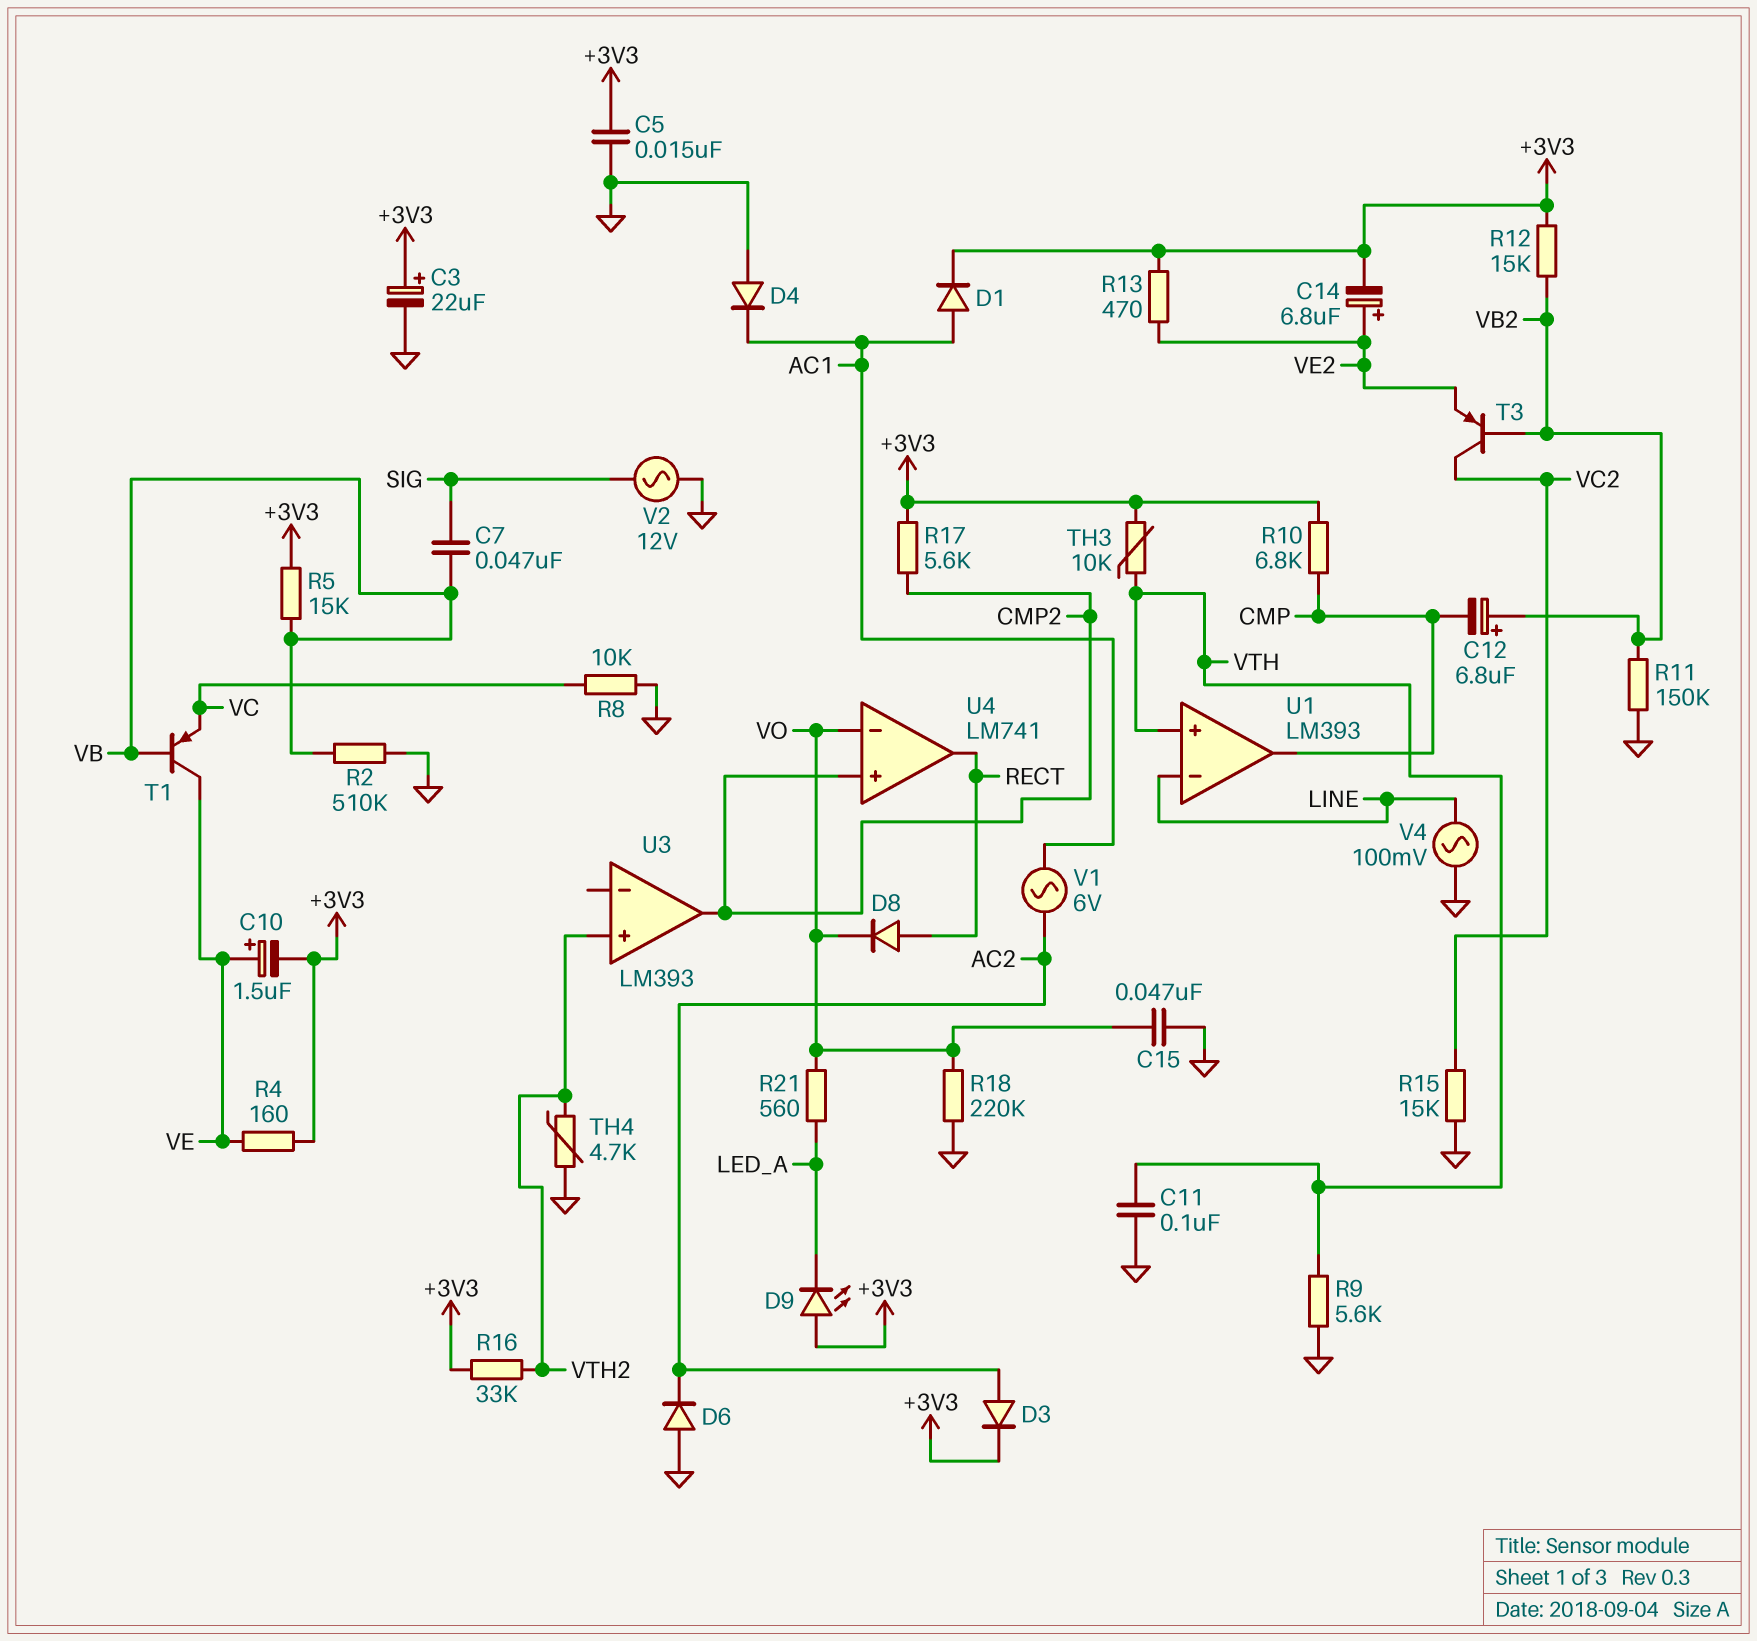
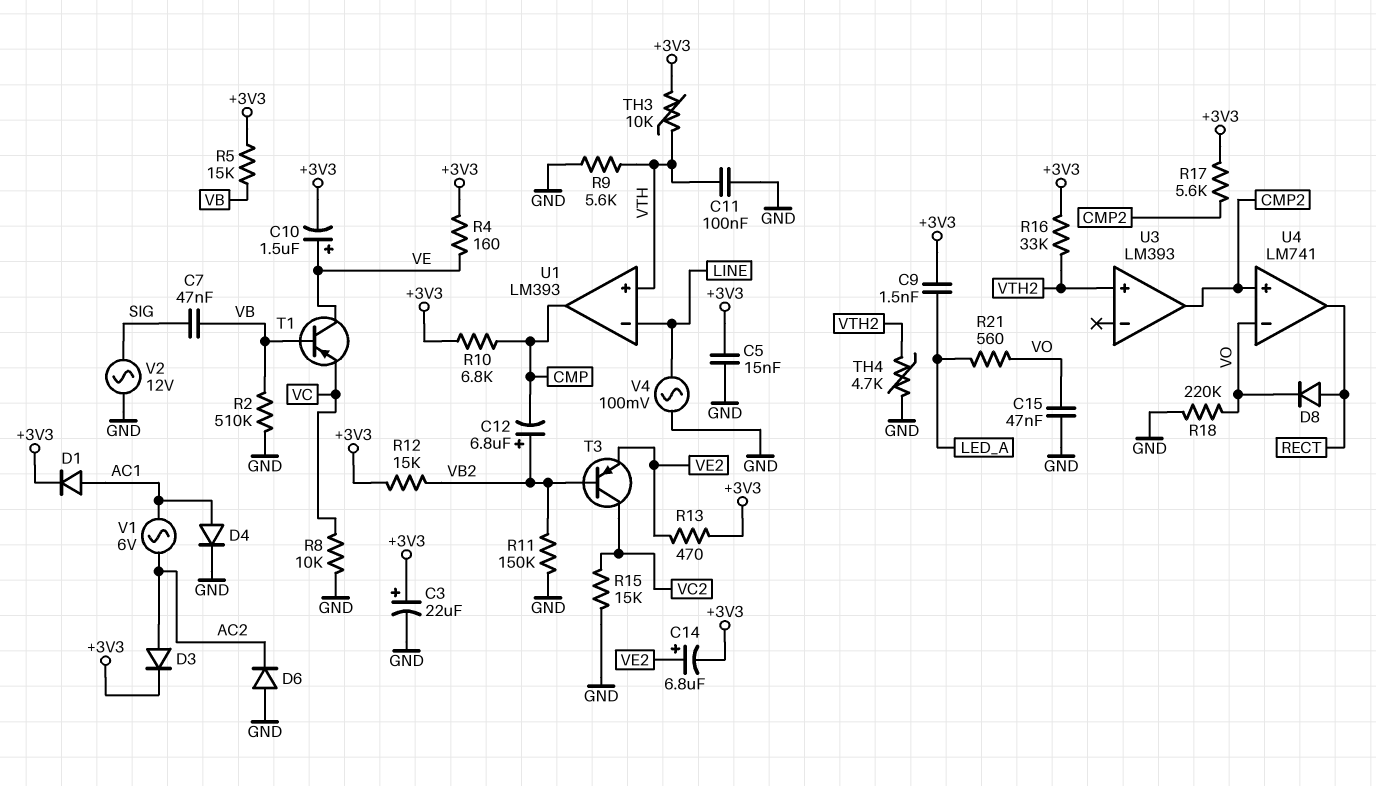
C9: none -> 1.5nF (+3V3, LED_A)
D4: diode (A GND, K AC1) -> diode (A AC1, K GND)
D9: LED (A +3V3, K LED_A) -> none

